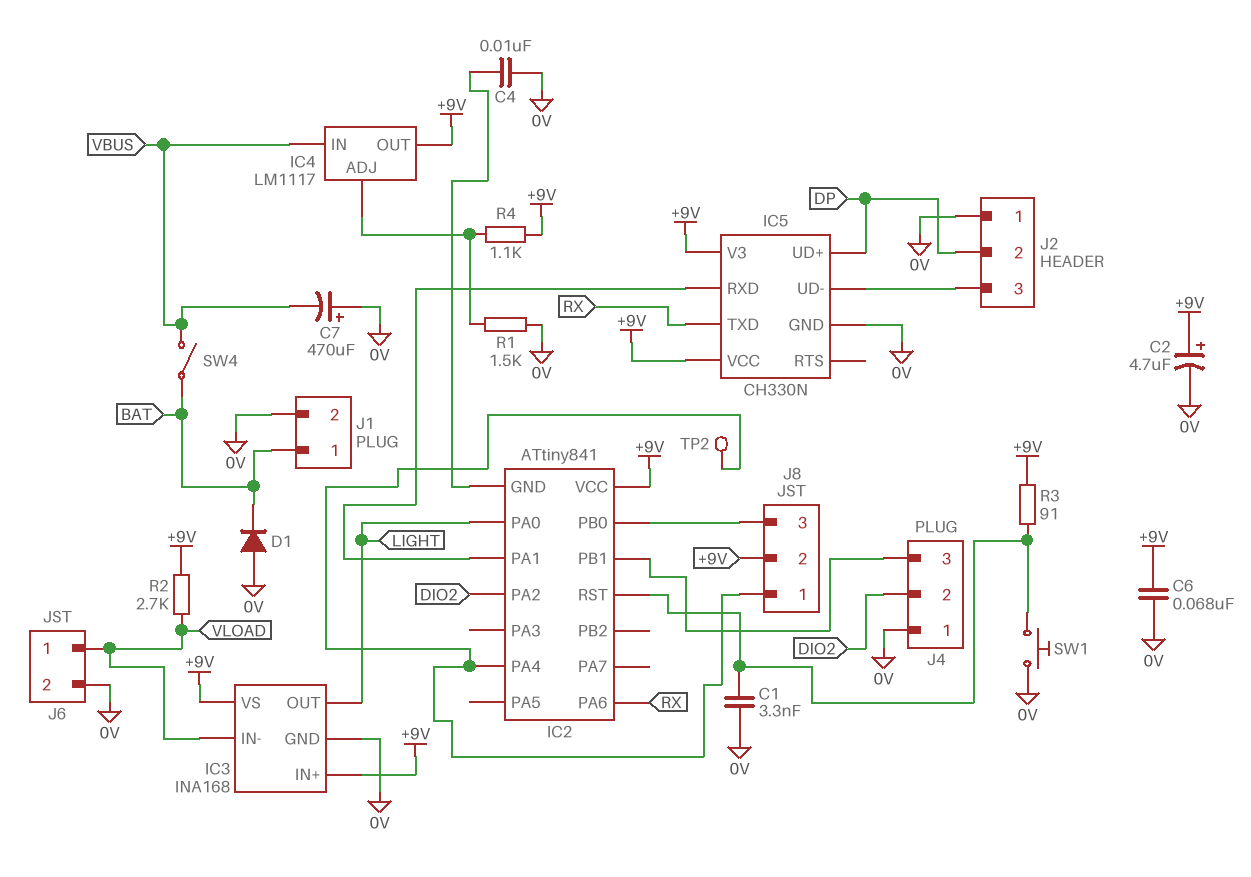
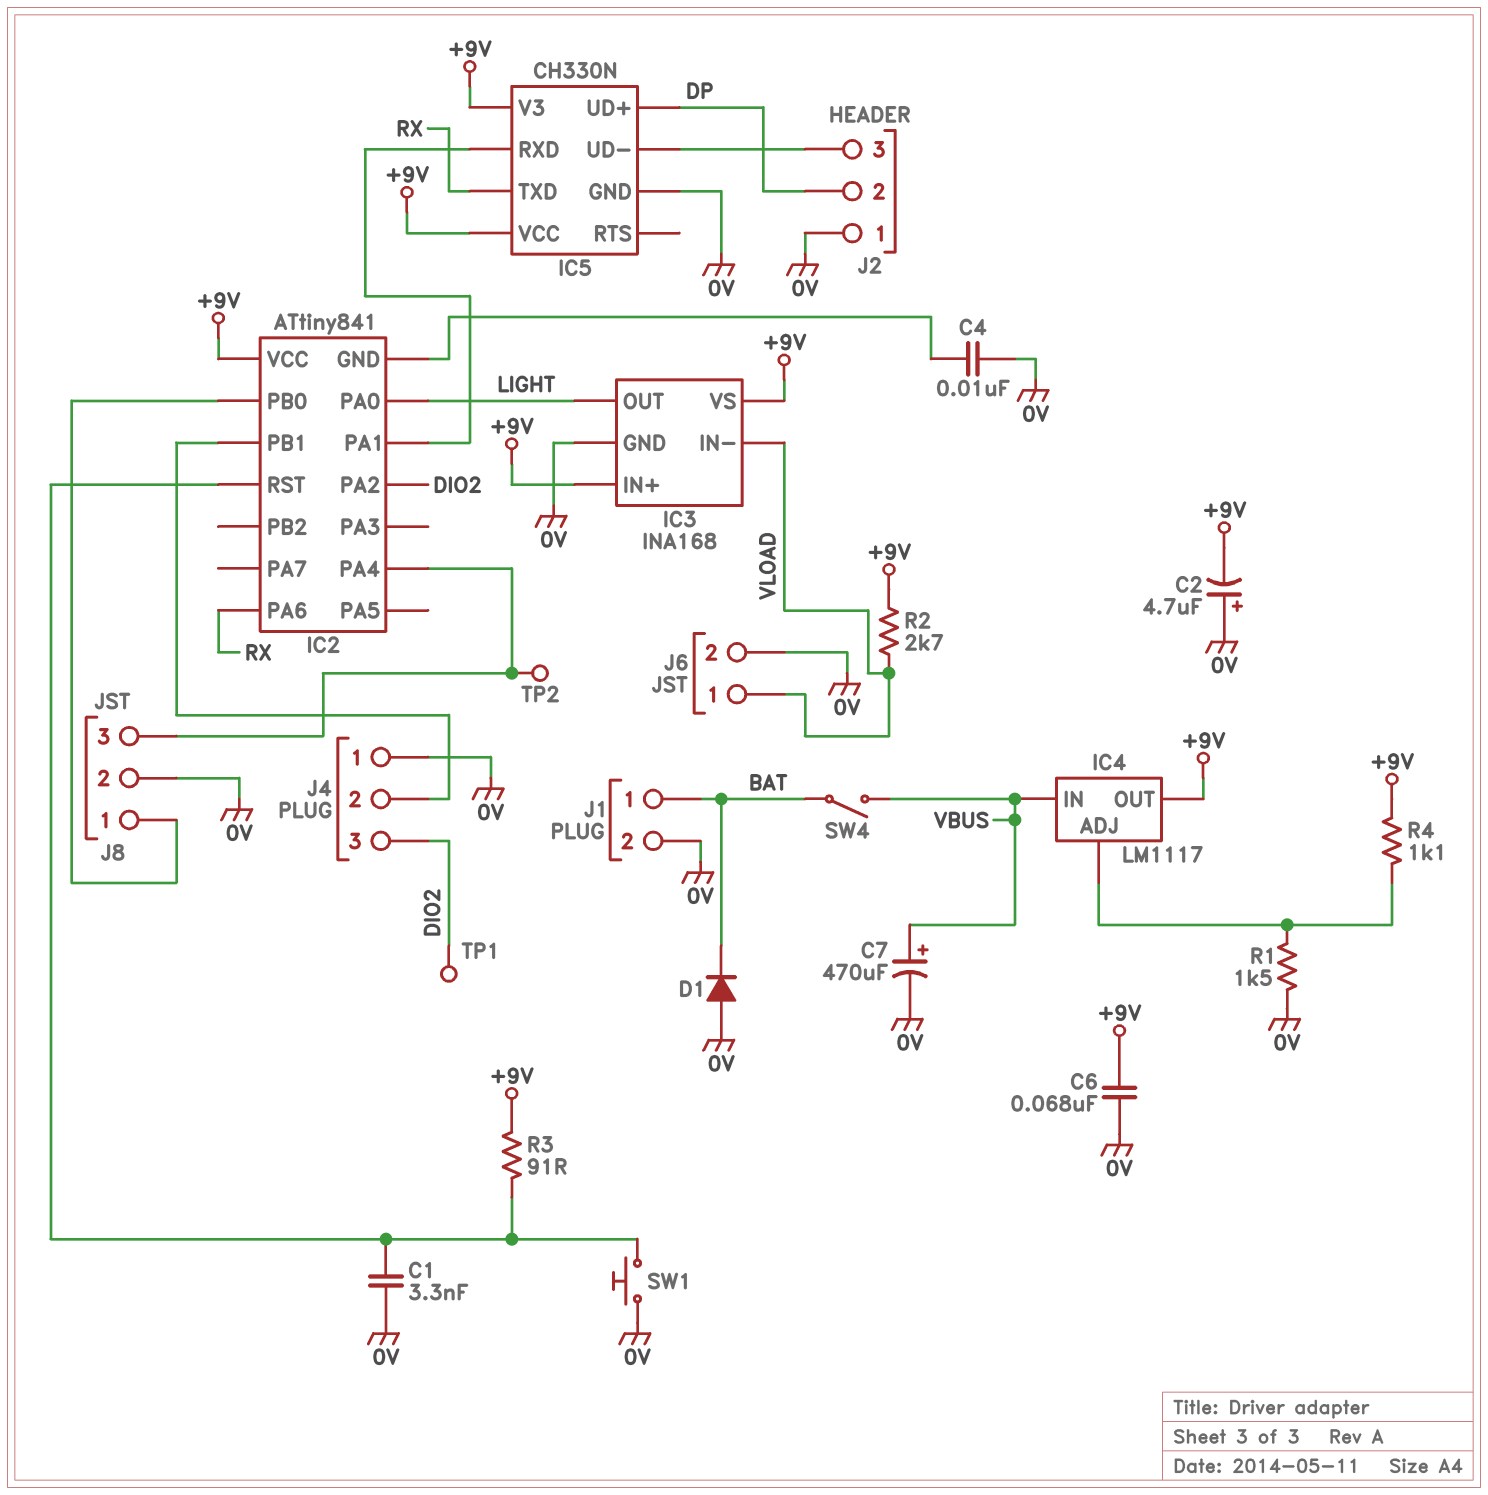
C2: 4.7uF (plus +9V, minus 0V) -> 4.7uF (plus 0V, minus +9V)
C7: 470uF (plus 0V, minus VBUS) -> 470uF (plus VBUS, minus 0V)
J4 pin 2: DIO2 -> IC2/PB1
J4 pin 3: IC2/PB1 -> DIO2
J8 pin 1: IC2/PA4 -> IC2/PB0
J8 pin 2: +9V -> 0V
J8 pin 3: IC2/PB0 -> IC2/PA4
TP1: none -> test point (DIO2)

